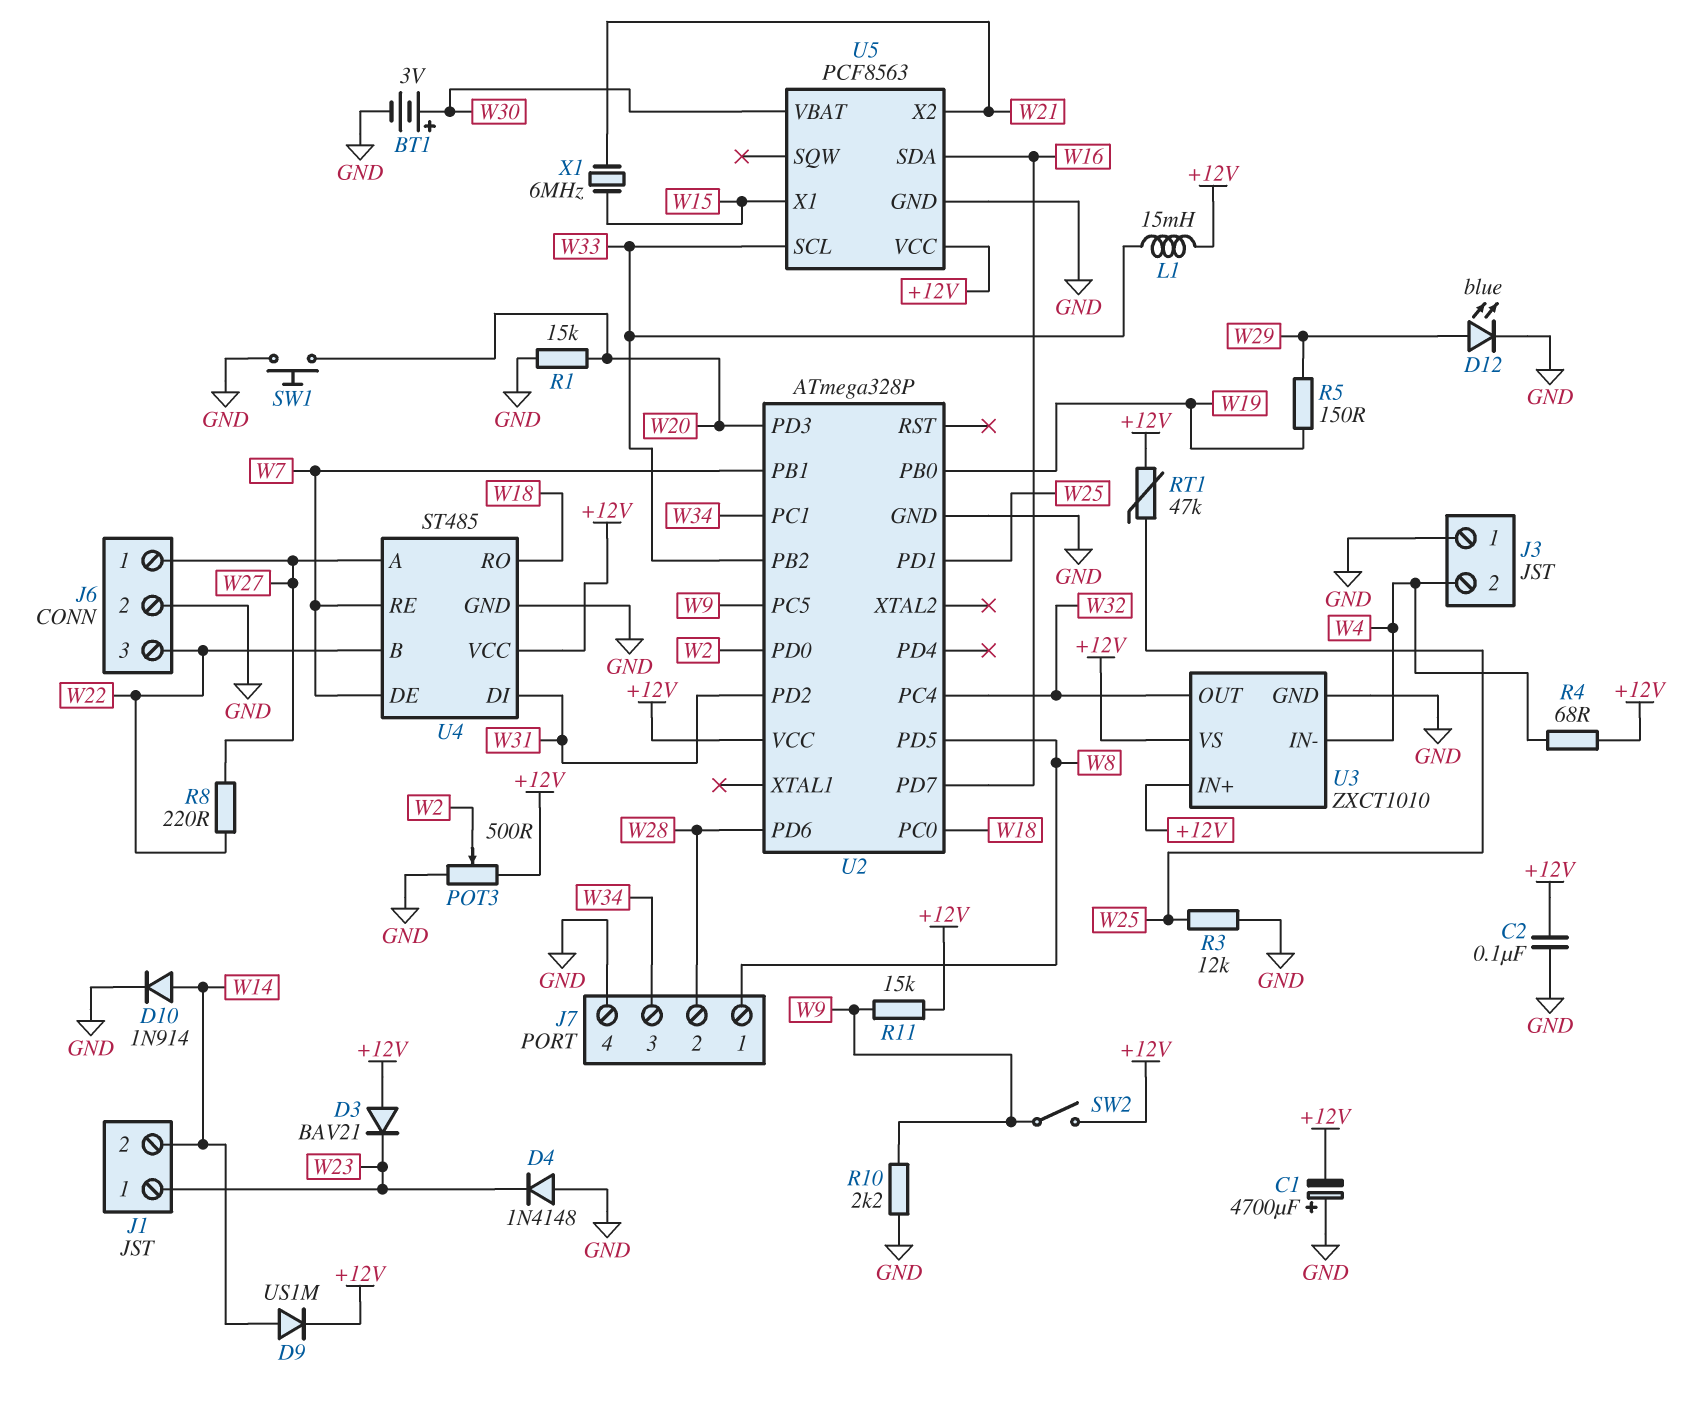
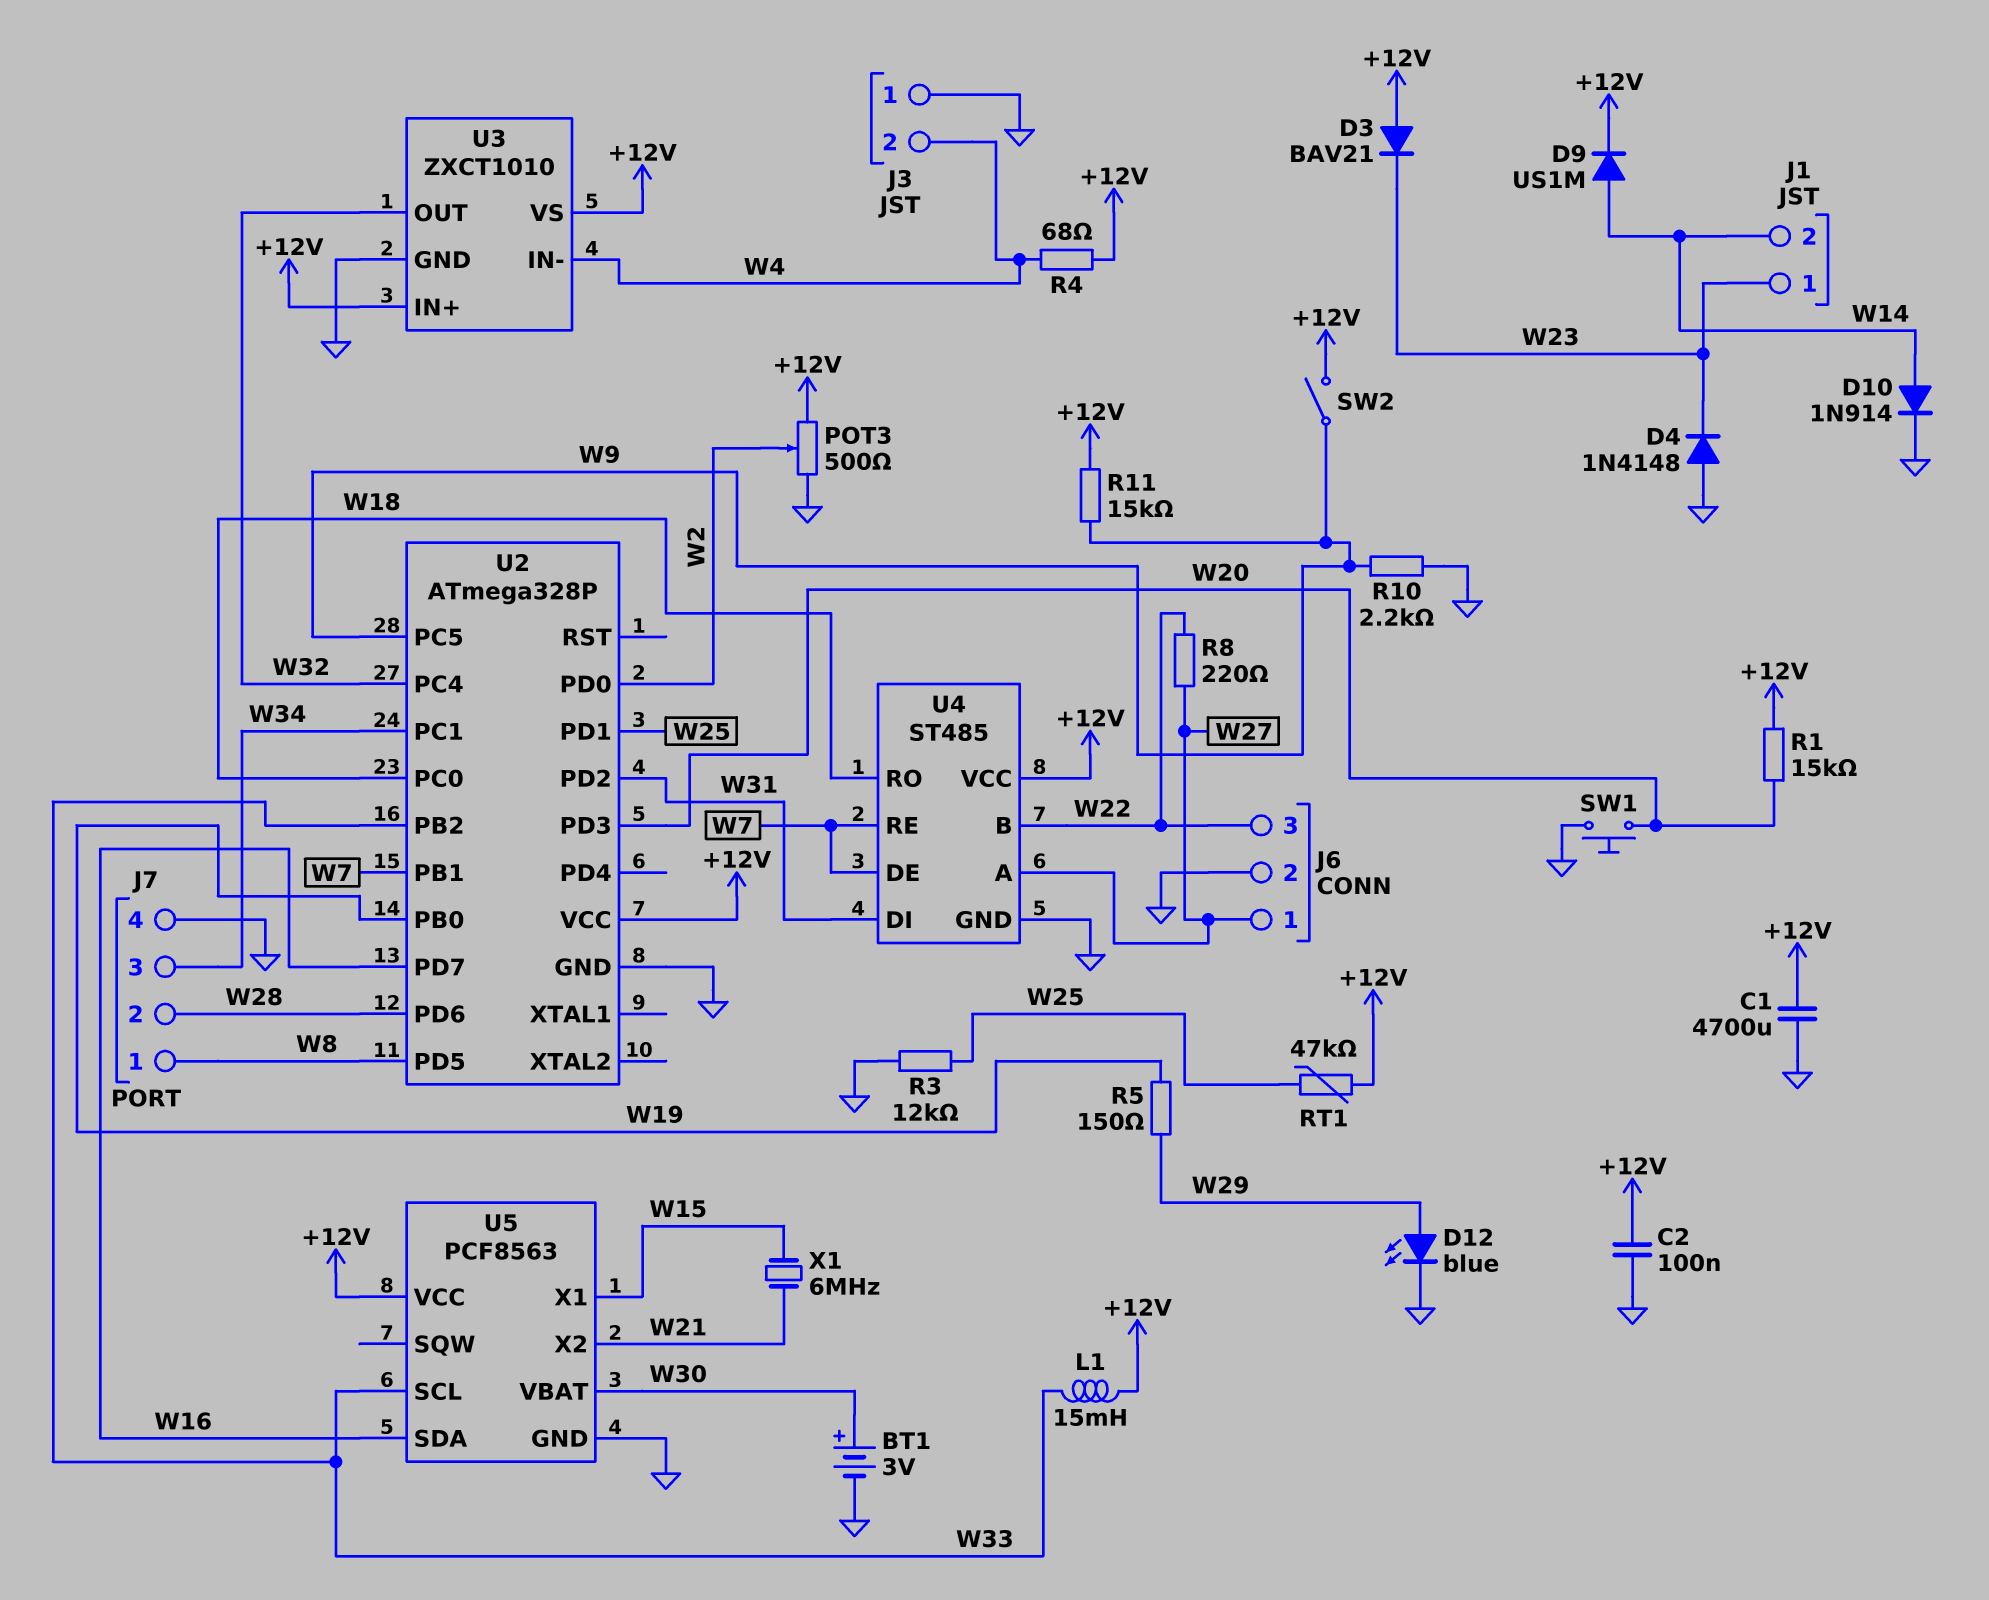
C1: 4700uF (plus GND, minus +12V) -> 4700uF (+12V, GND)
R1: 15k (GND, W20) -> 15k (+12V, W20)

